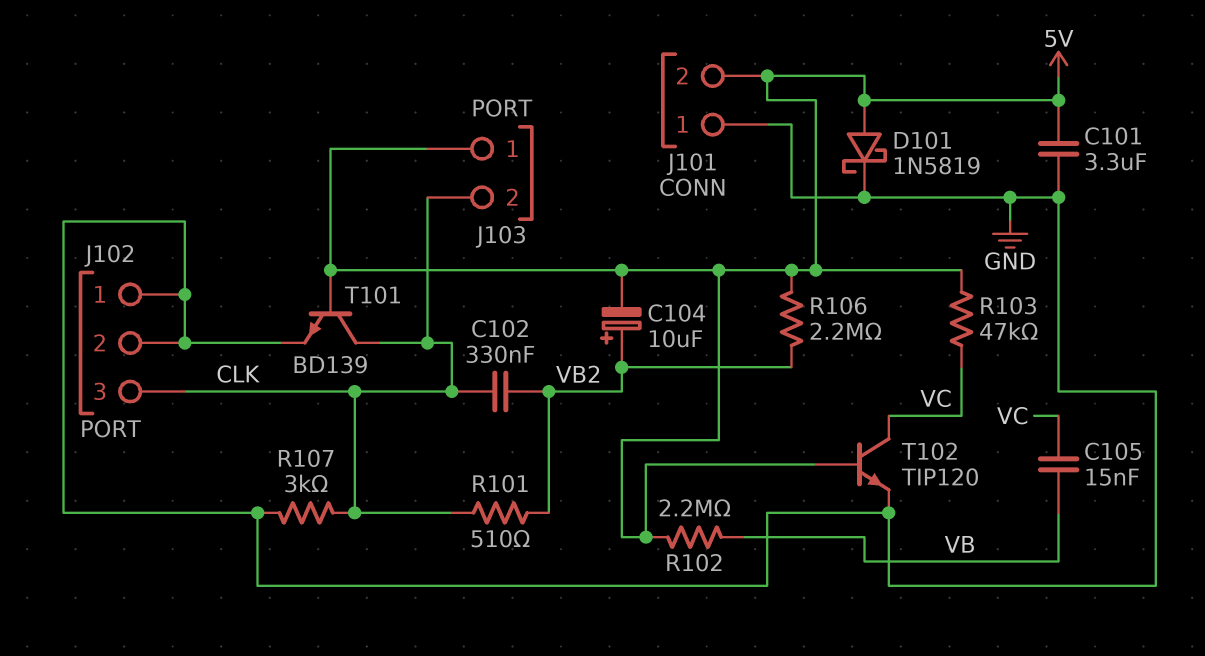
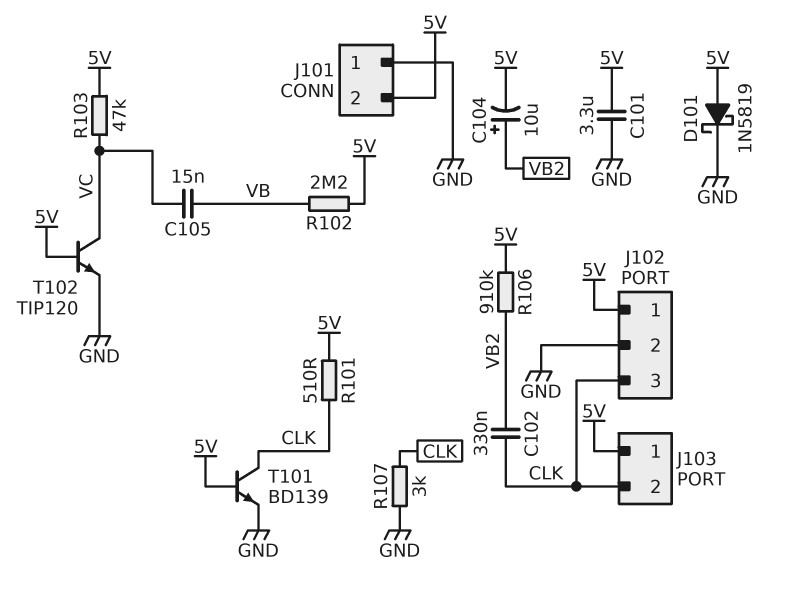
J102 pin 1: GND -> 5V
R101: 510 (CLK, VB2) -> 510 (5V, CLK)
R106: 2.2M (5V, VB2) -> 910k (5V, VB2)

